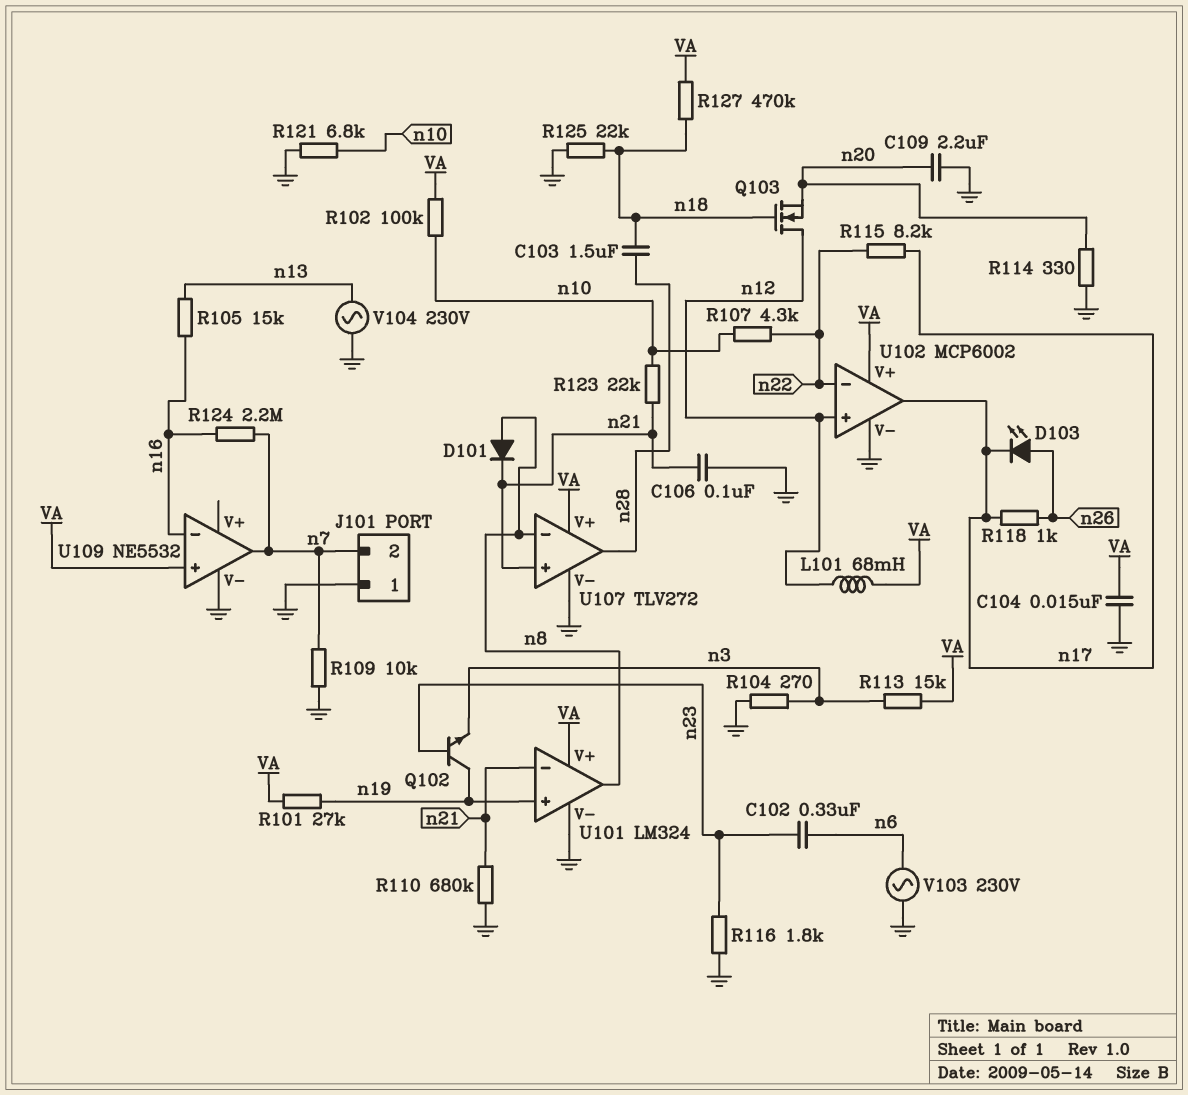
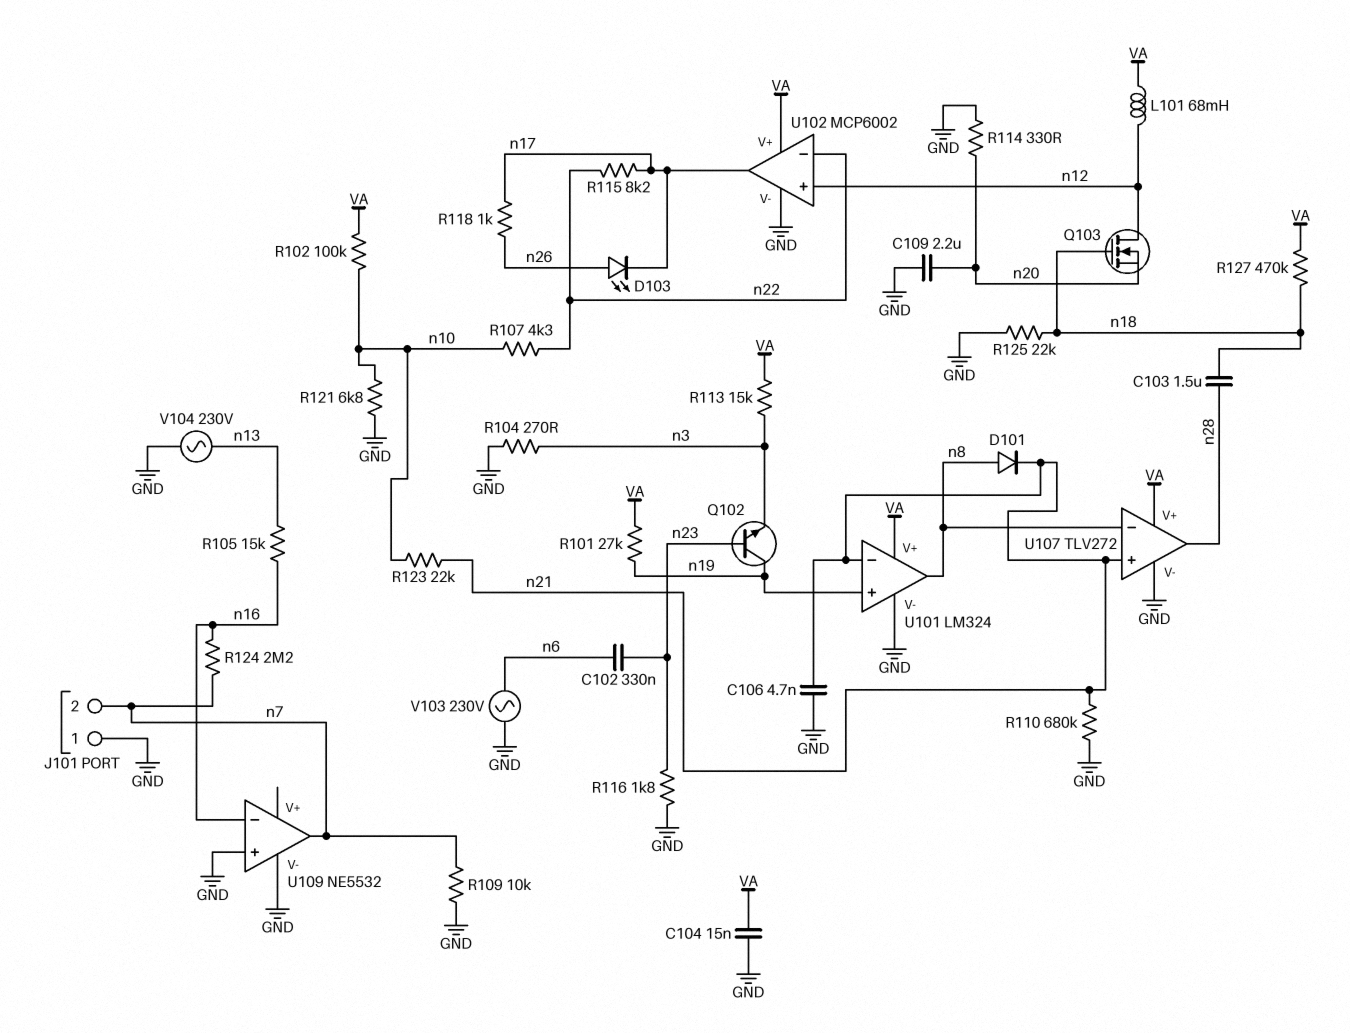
C106: 100nF (GND, n21) -> 4.7nF (GND, n21)
U109 pin in+: VA -> GND

